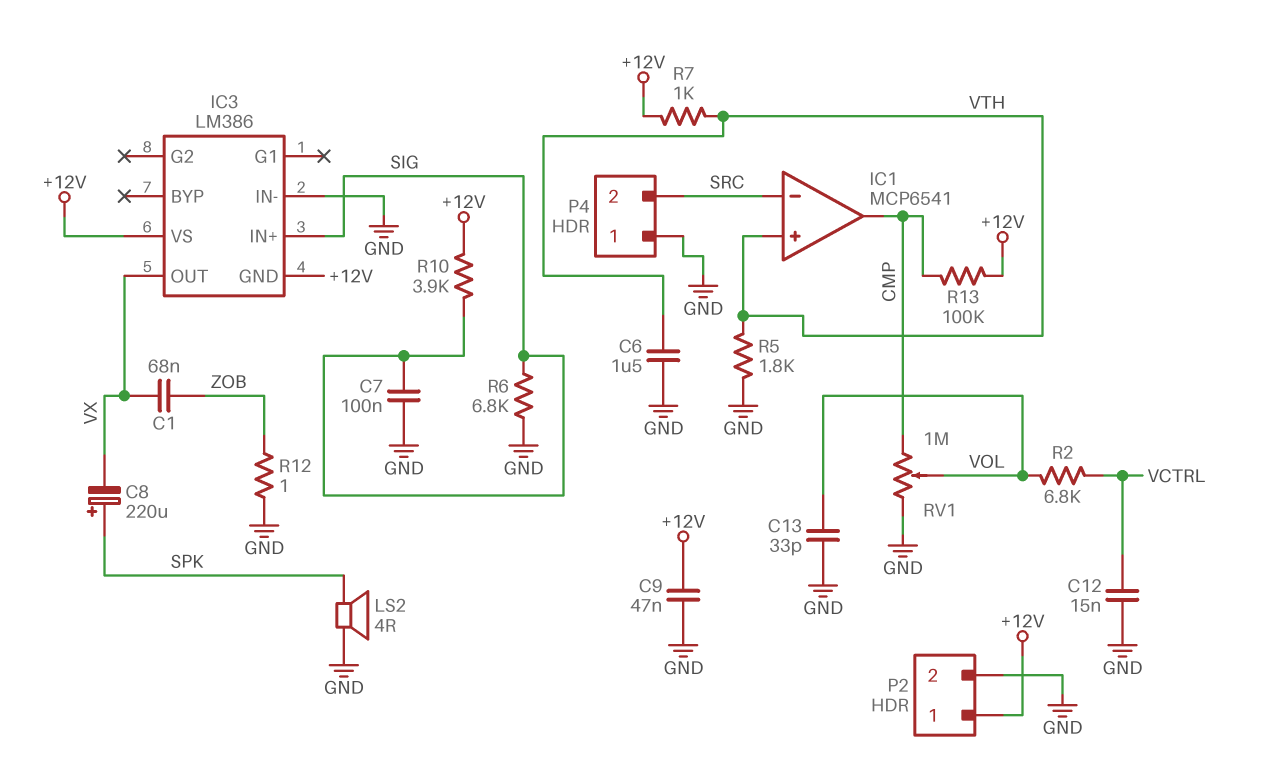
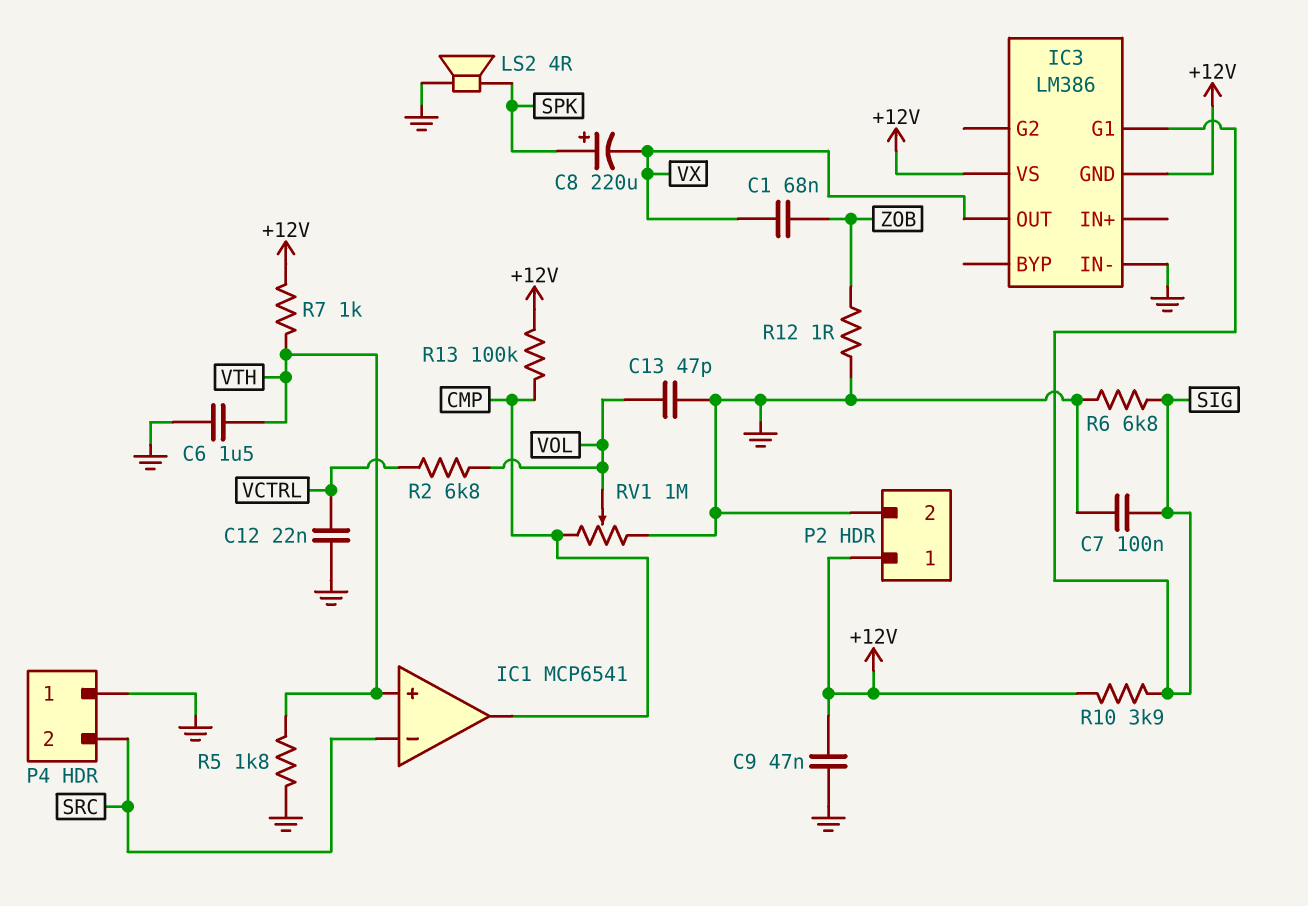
C12: 15nF (GND, VCTRL) -> 22nF (GND, VCTRL)
C13: 33pF (GND, VOL) -> 47pF (GND, VOL)
IC3 pin G1: none -> SIG
IC3 pin IN+: SIG -> none

